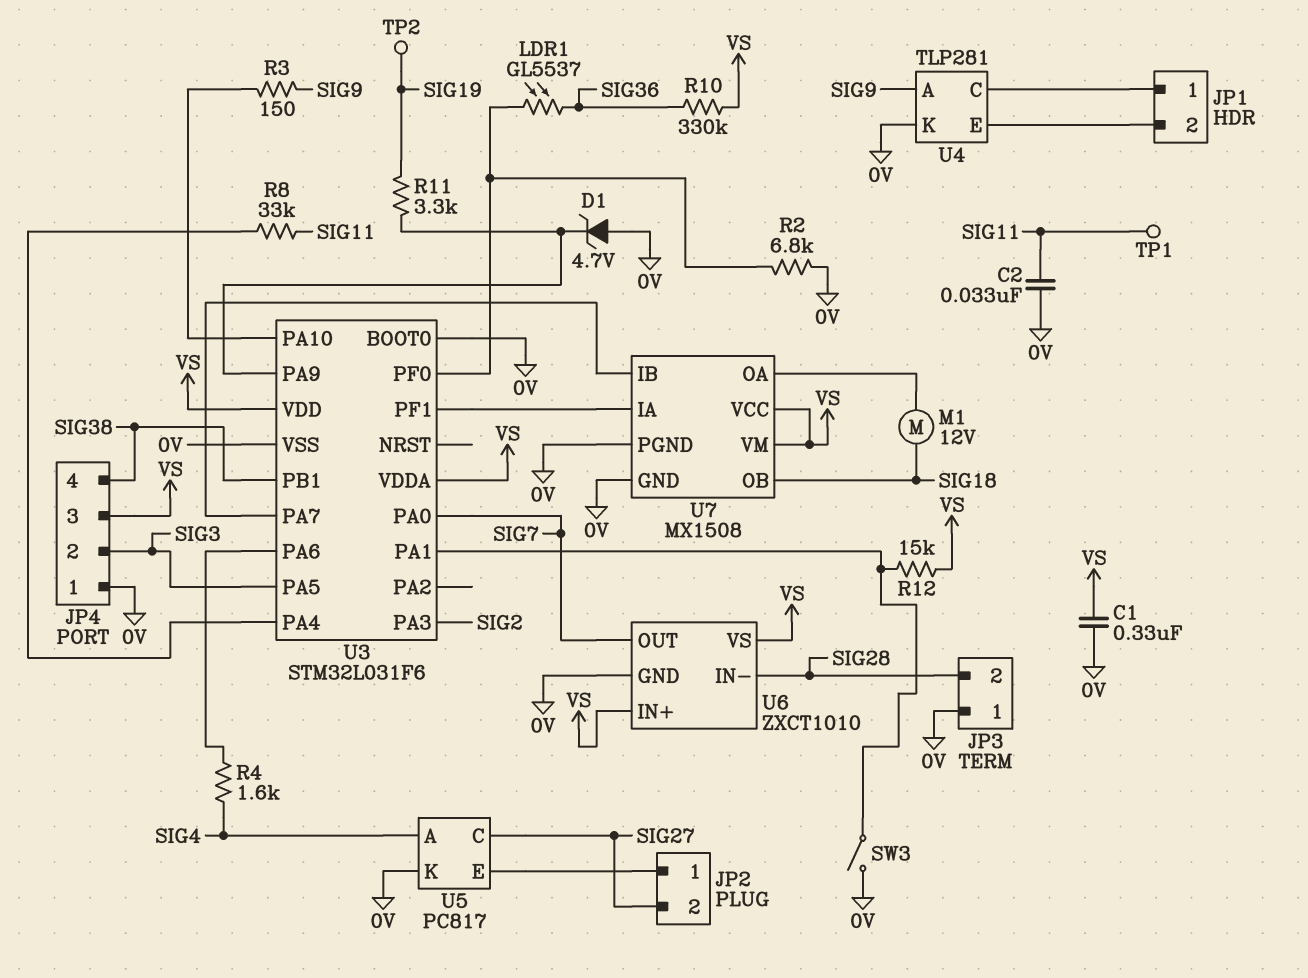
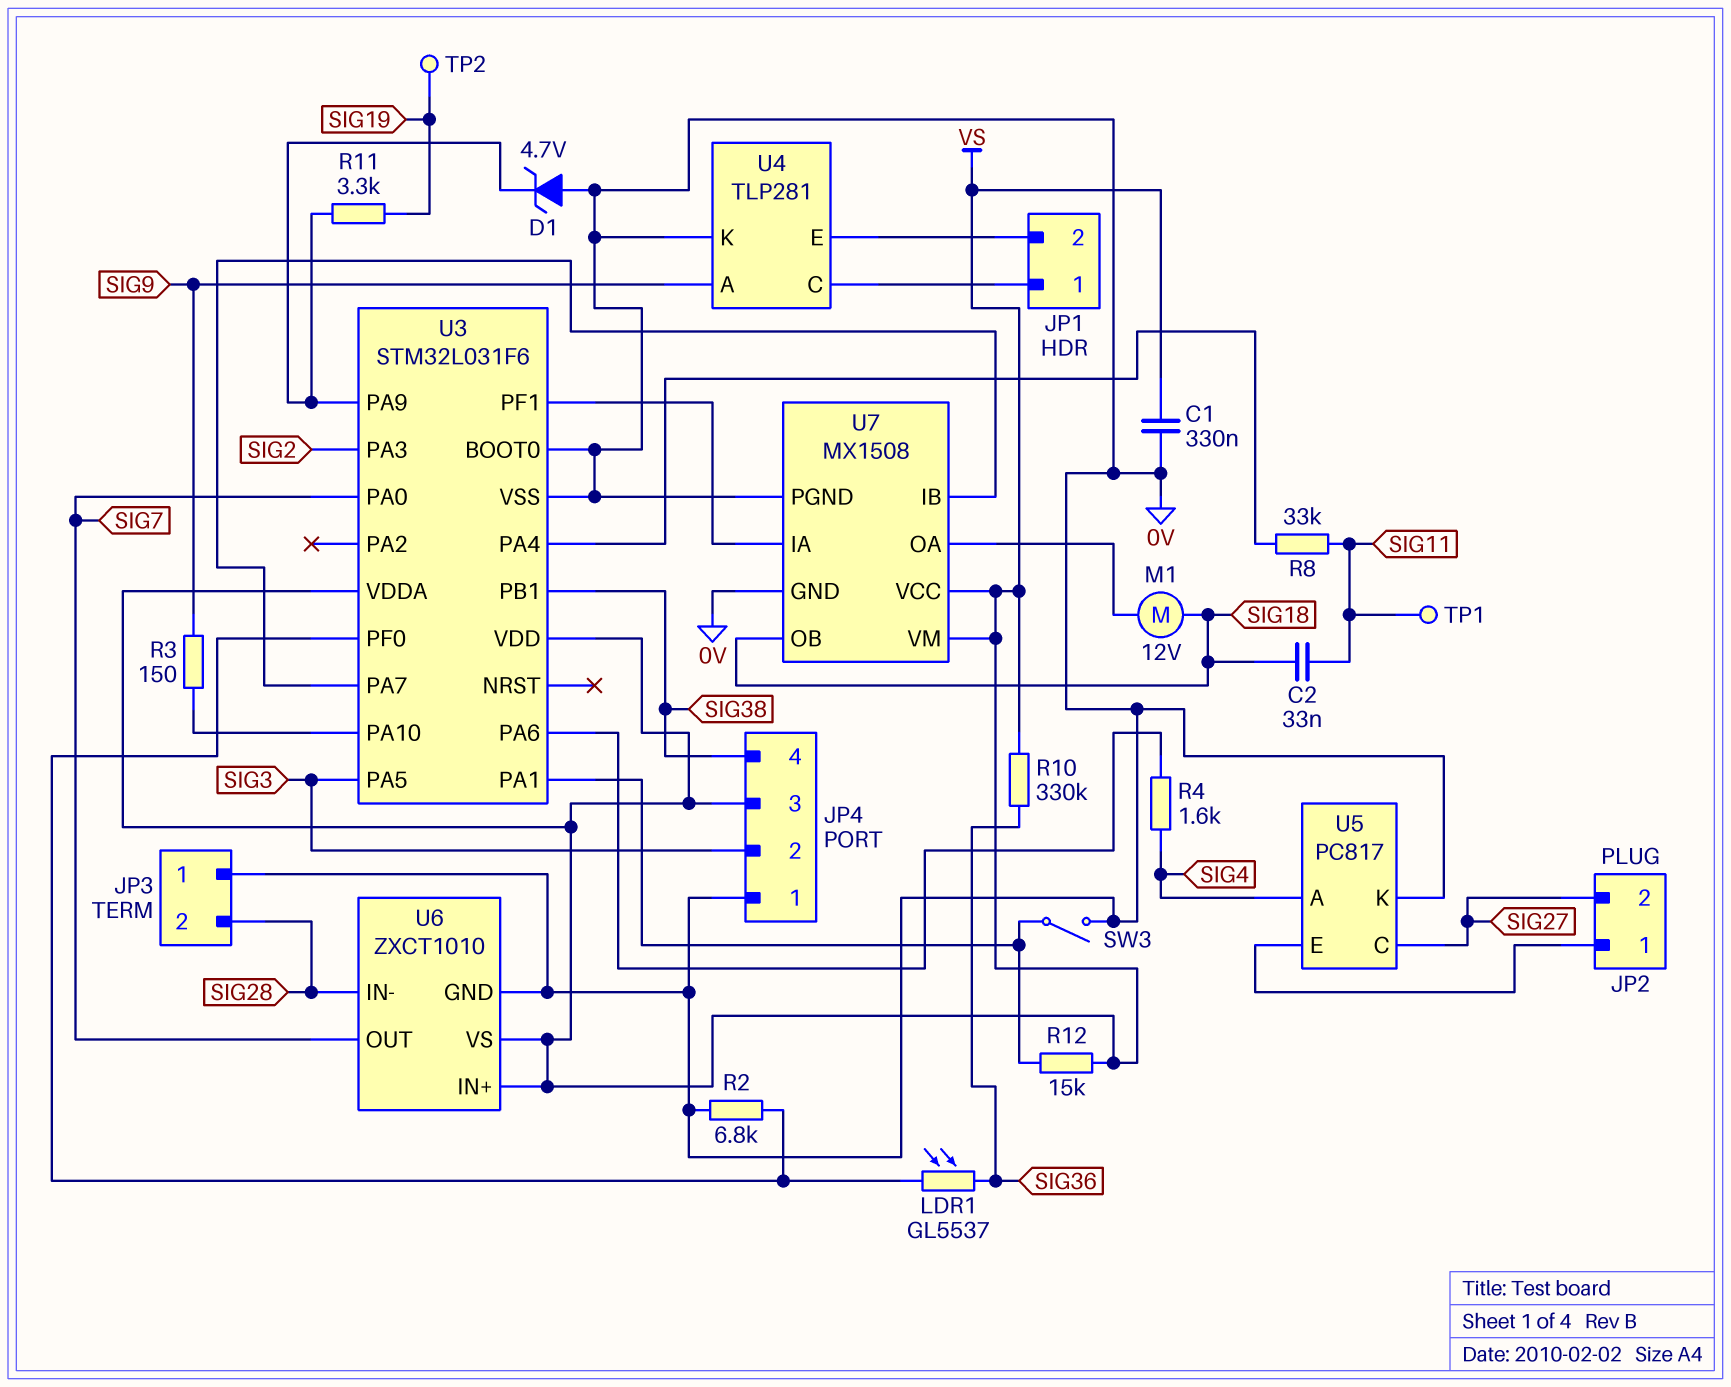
C2: 33nF (0V, SIG11) -> 33nF (SIG11, SIG18)

